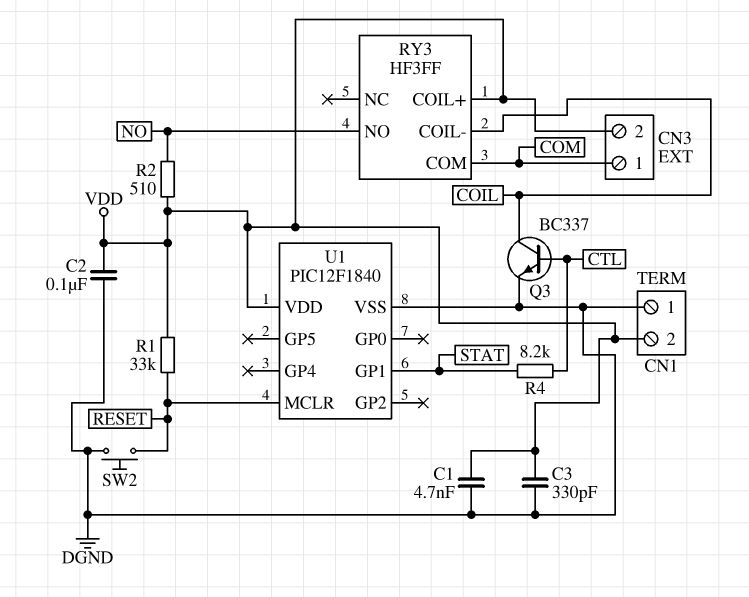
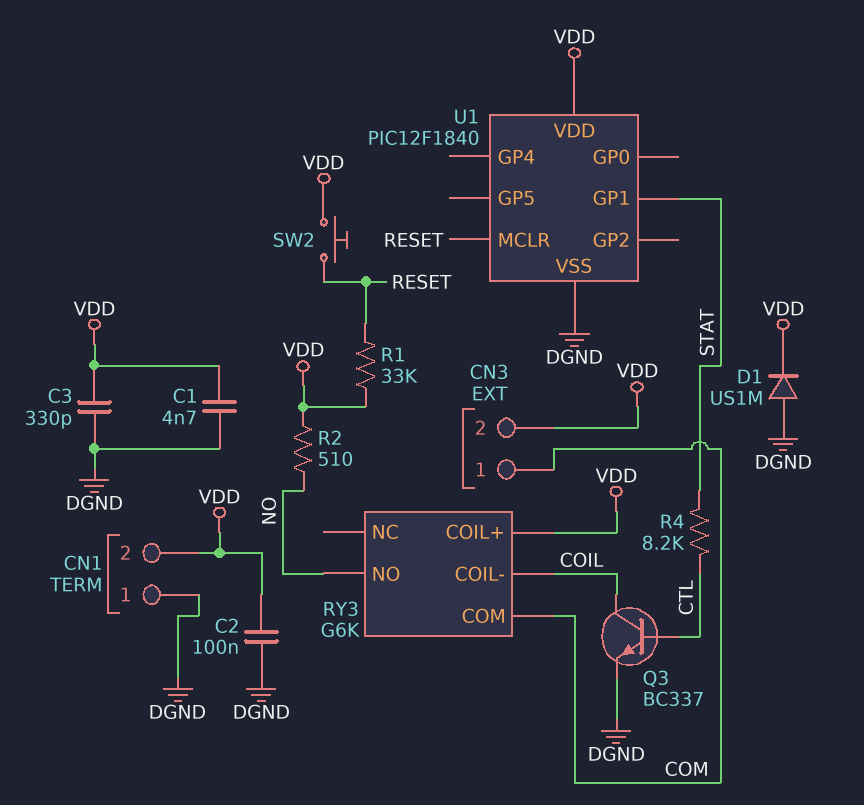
D1: none -> diode US1M (A DGND, K VDD)
RY3: HF3FF -> G6K
SW2: button (DGND, RESET) -> button (RESET, VDD)

